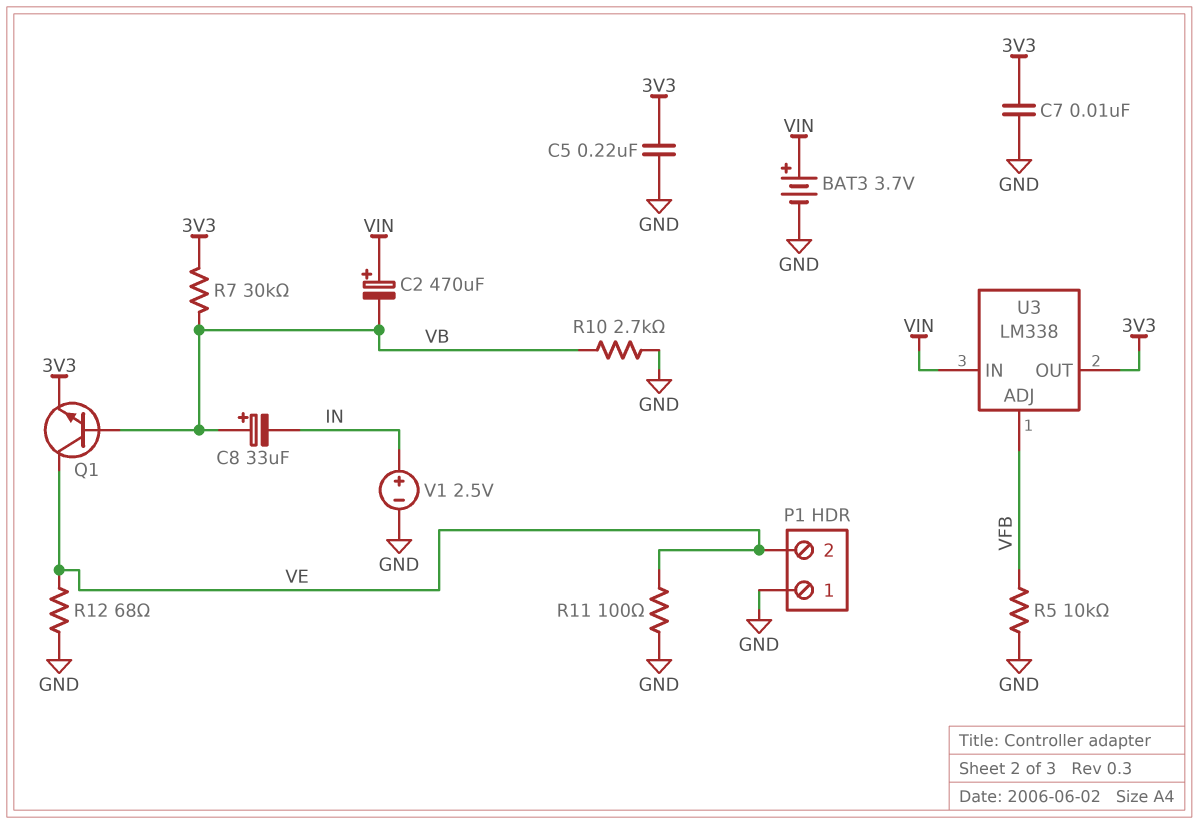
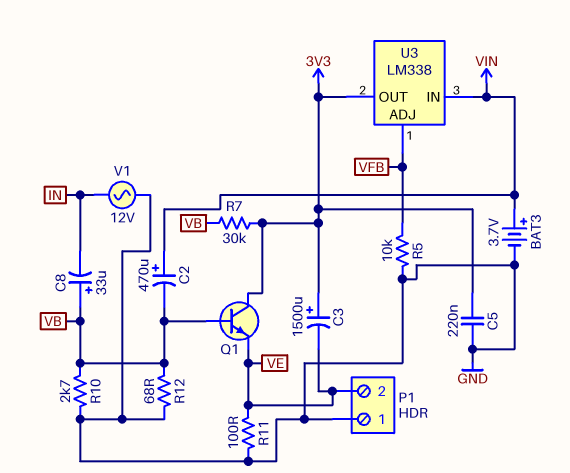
C3: none -> 1500uF (plus 3V3, minus VE)
C7: 10nF (3V3, GND) -> none
Q1: NPN (B VB, C VE, E 3V3) -> NPN (B VB, C 3V3, E VE)
R12: 68 (GND, VE) -> 68 (GND, VB)
V1: 2.5V (plus IN, minus GND) -> AC 12V (GND, IN)

